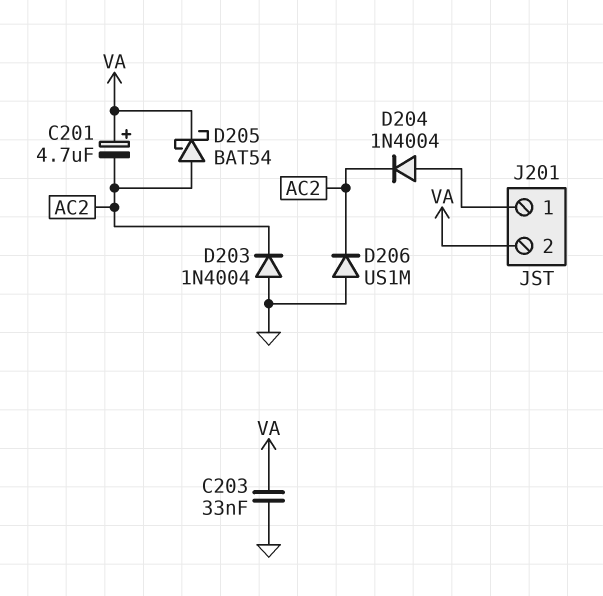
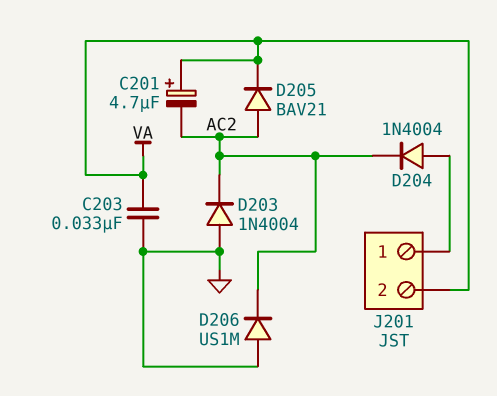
D205: schottky BAT54 (A AC2, K VA) -> diode BAV21 (A AC2, K VA)

